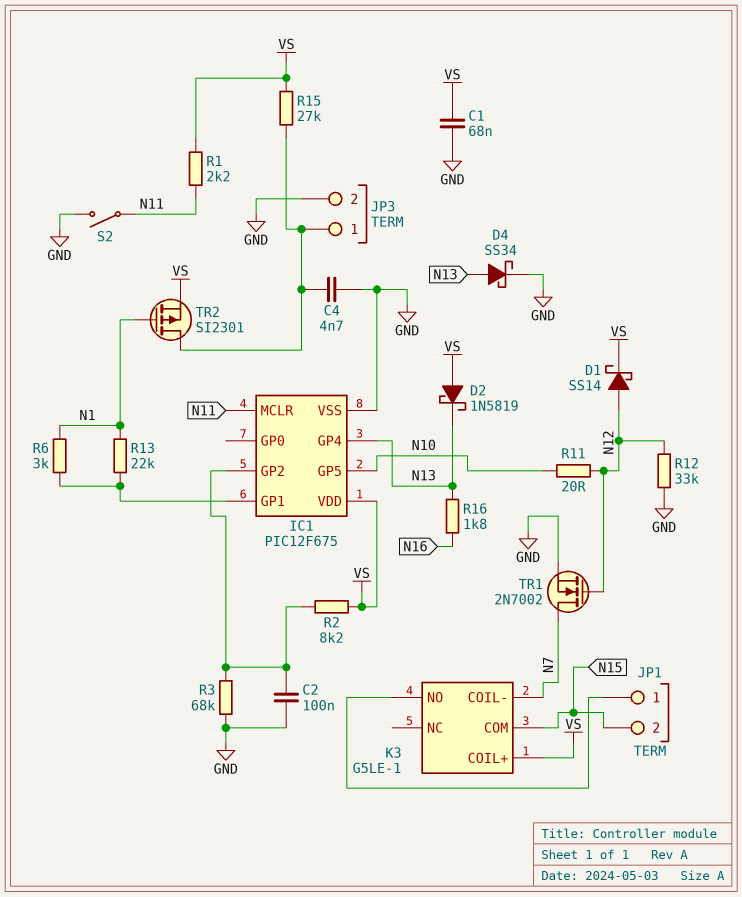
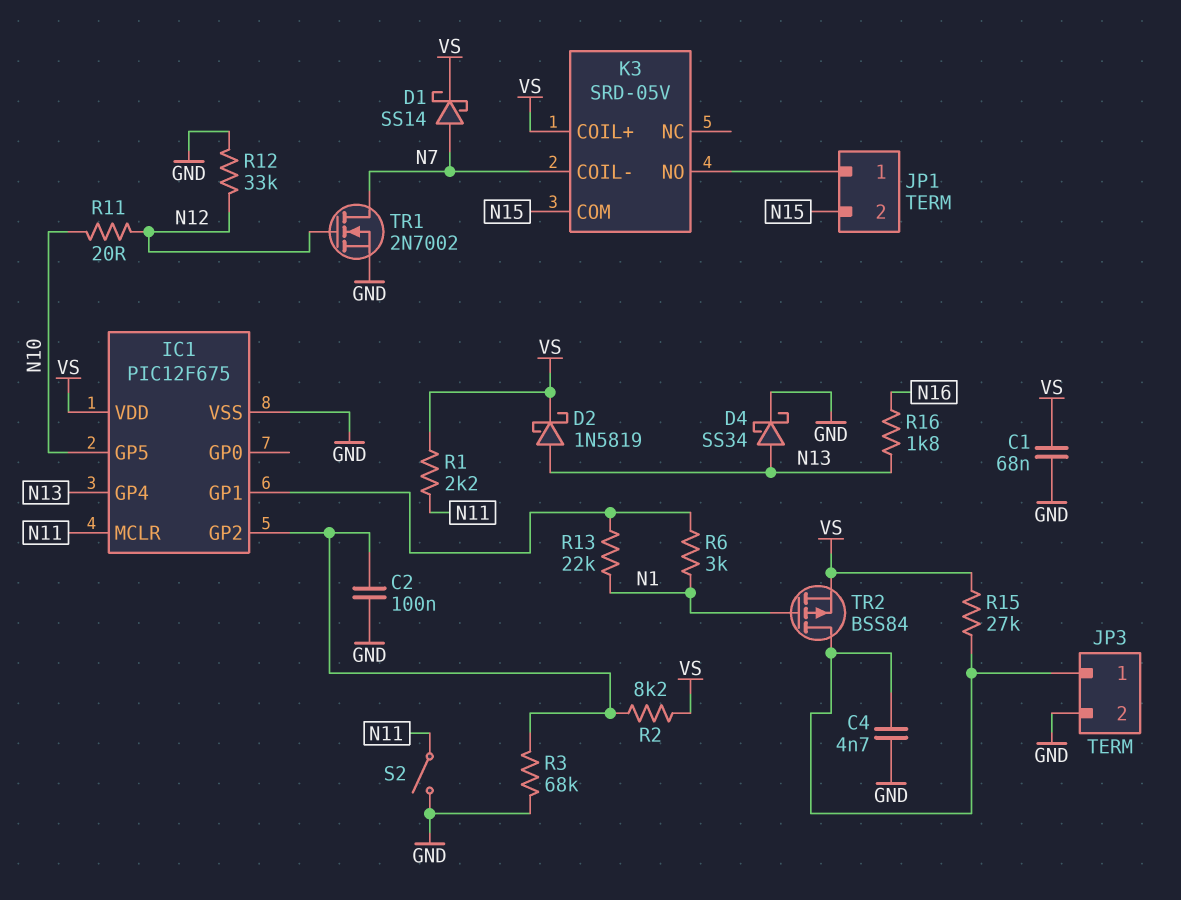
D1: schottky SS14 (A N12, K VS) -> schottky SS14 (A N7, K VS)
D2: schottky 1N5819 (A VS, K N13) -> schottky 1N5819 (A N13, K VS)
K3: G5LE-1 -> SRD-05V
TR2: PMOS SI2301 (G N1, D JP3/1, S VS) -> PMOS BSS84 (G N1, D JP3/1, S VS)

